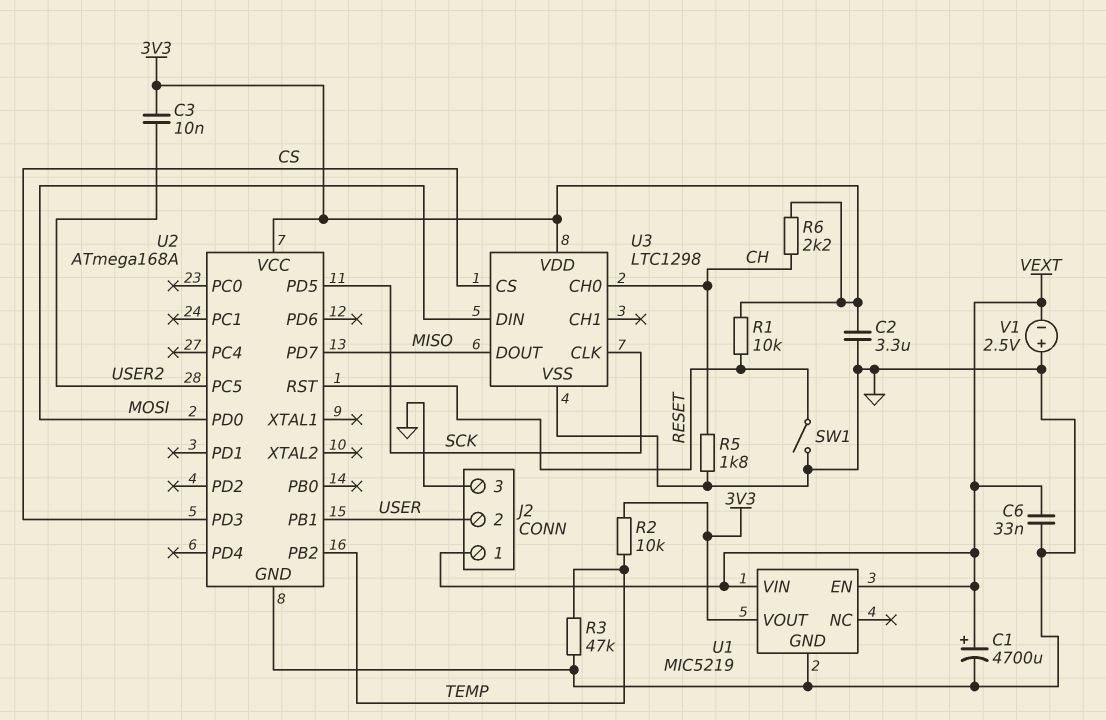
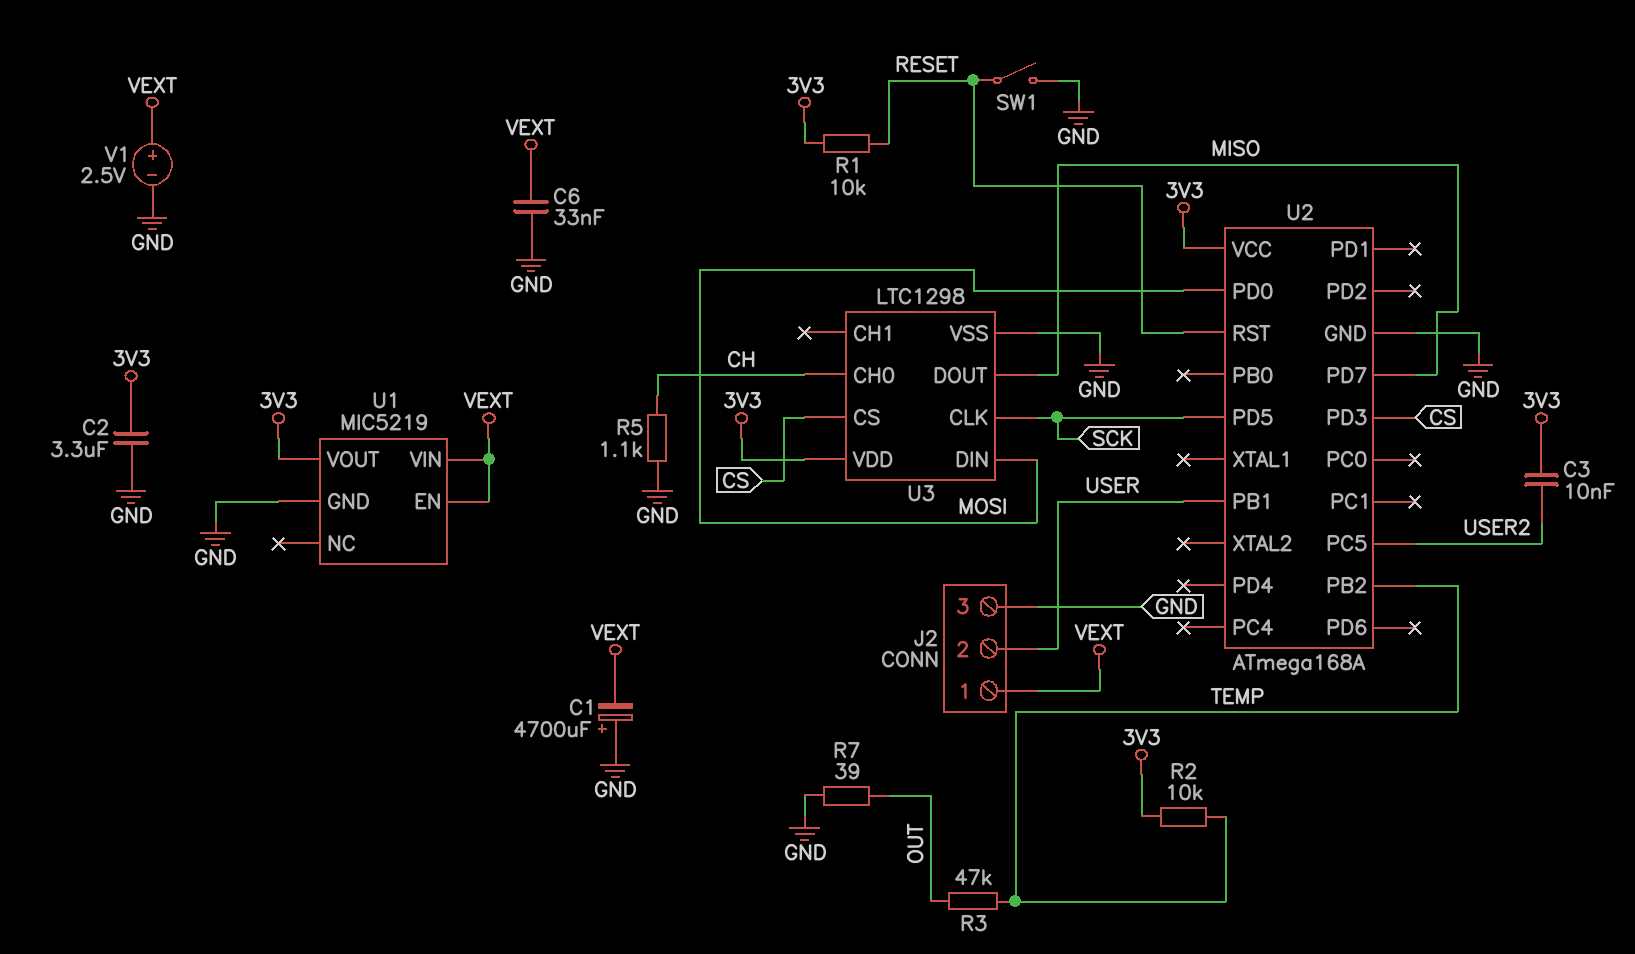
C1: 4700uF (plus VEXT, minus GND) -> 4700uF (plus GND, minus VEXT)
R3: 47k (GND, TEMP) -> 47k (OUT, TEMP)
R5: 1.8k (CH, GND) -> 1.1k (CH, GND)
R6: 2.2k (3V3, CH) -> none
R7: none -> 39 (GND, OUT)
V1: 2.5V (plus GND, minus VEXT) -> 2.5V (plus VEXT, minus GND)

